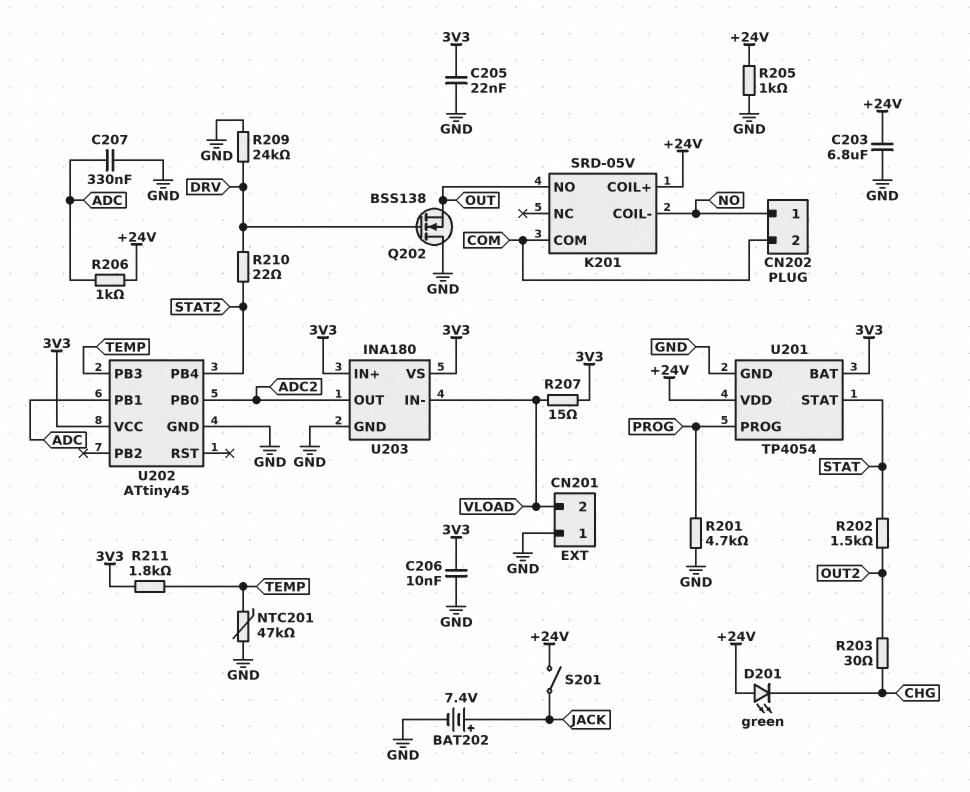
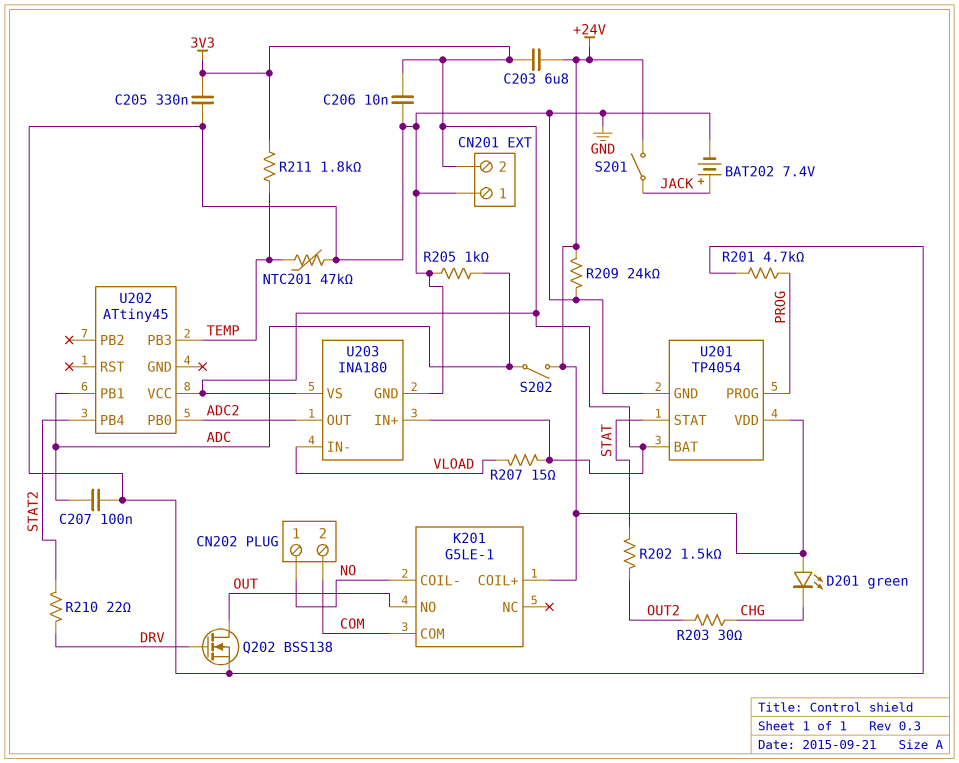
C203: 6.8uF (+24V, GND) -> 6.8uF (+24V, 3V3)
C205: 22nF (3V3, GND) -> 330nF (3V3, GND)
C207: 330nF (ADC, GND) -> 100nF (ADC, GND)
CN201 pin 2: VLOAD -> 3V3
K201: SRD-05V -> G5LE-1
Q202: NMOS BSS138 (G DRV, D GND, S OUT) -> NMOS BSS138 (G DRV, D OUT, S GND)
R205: 1k (+24V, GND) -> 1k (ADC, GND)
R206: 1k (+24V, ADC) -> none
R209: 24k (DRV, GND) -> 24k (+24V, GND)
S202: none -> switch (+24V, ADC)
U202 pin GND: GND -> none

